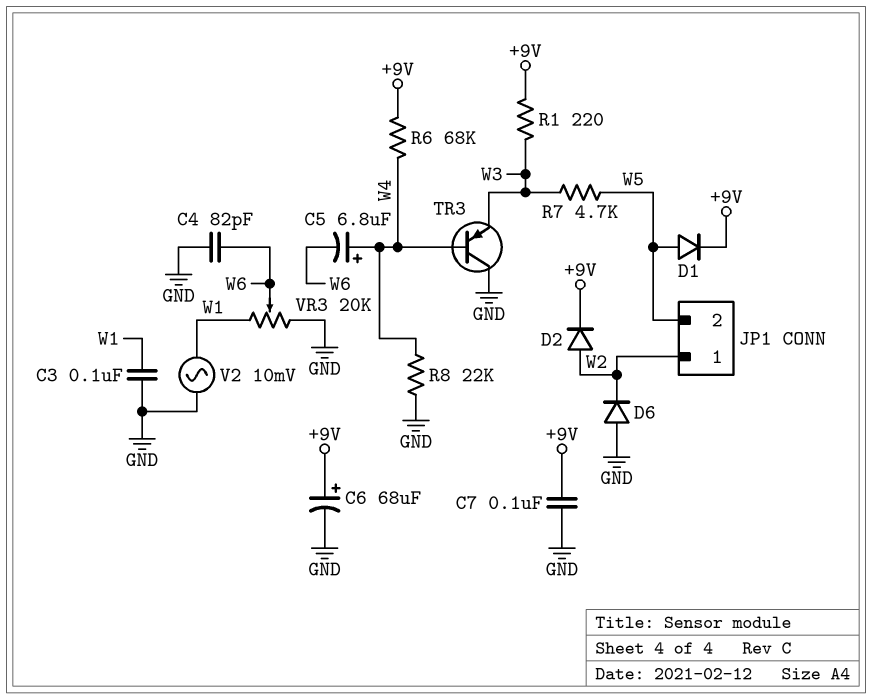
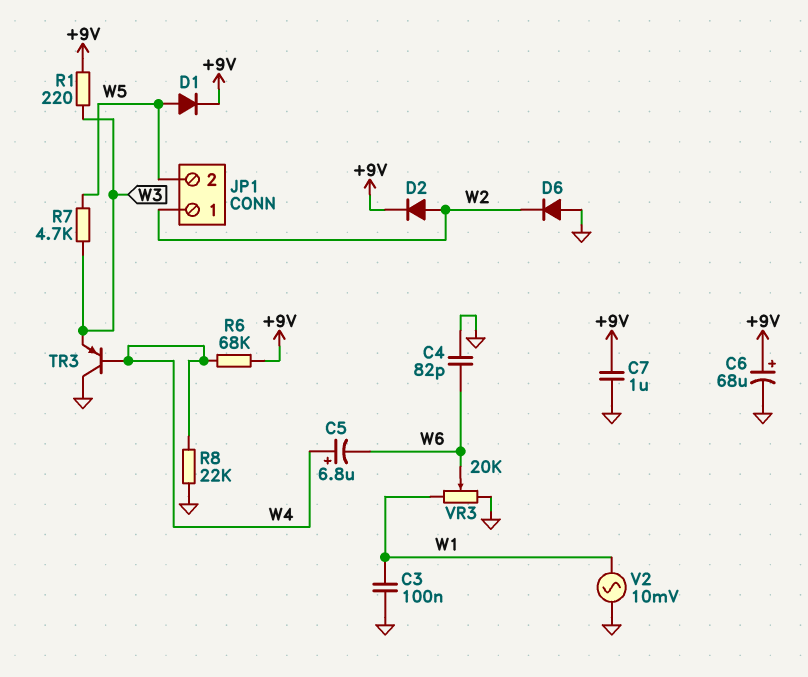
C7: 100nF (+9V, GND) -> 1uF (+9V, GND)

